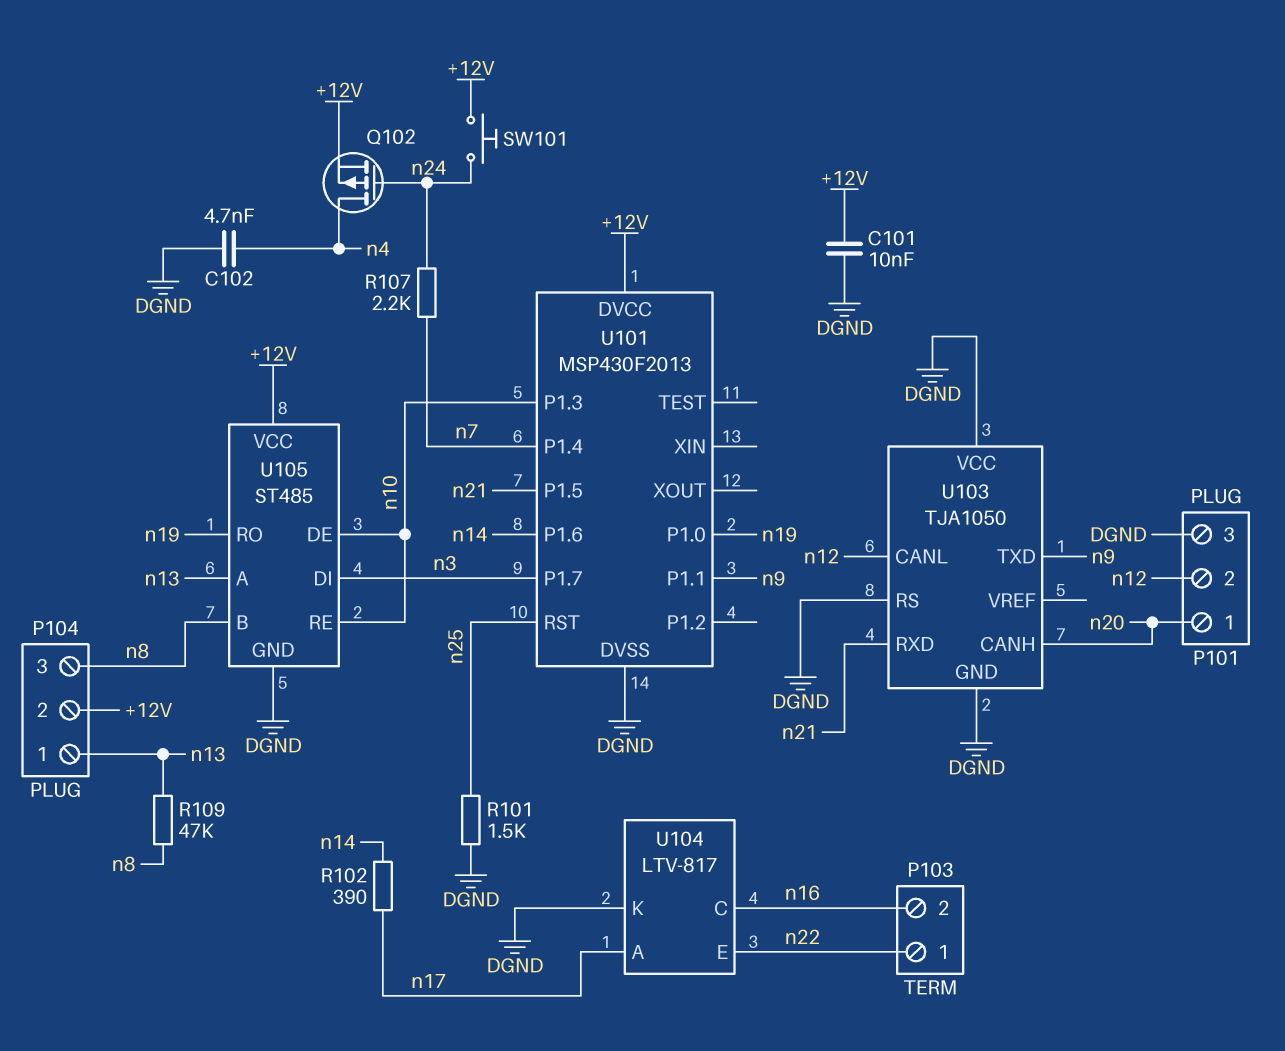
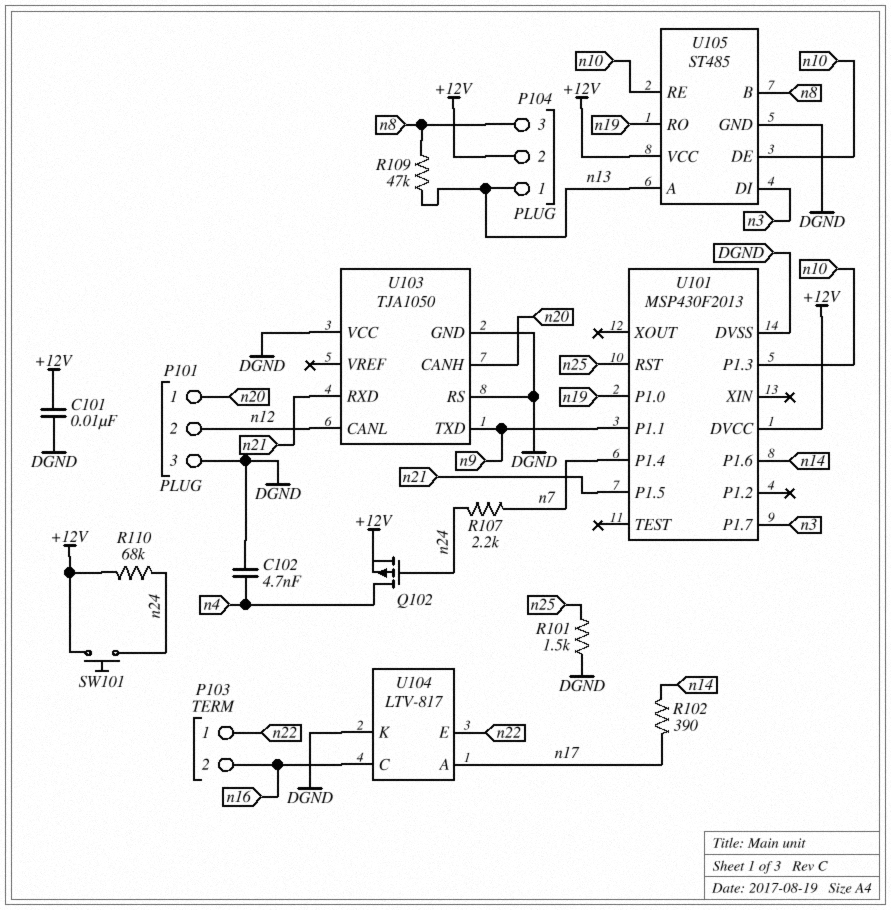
R110: none -> 68k (+12V, n24)

